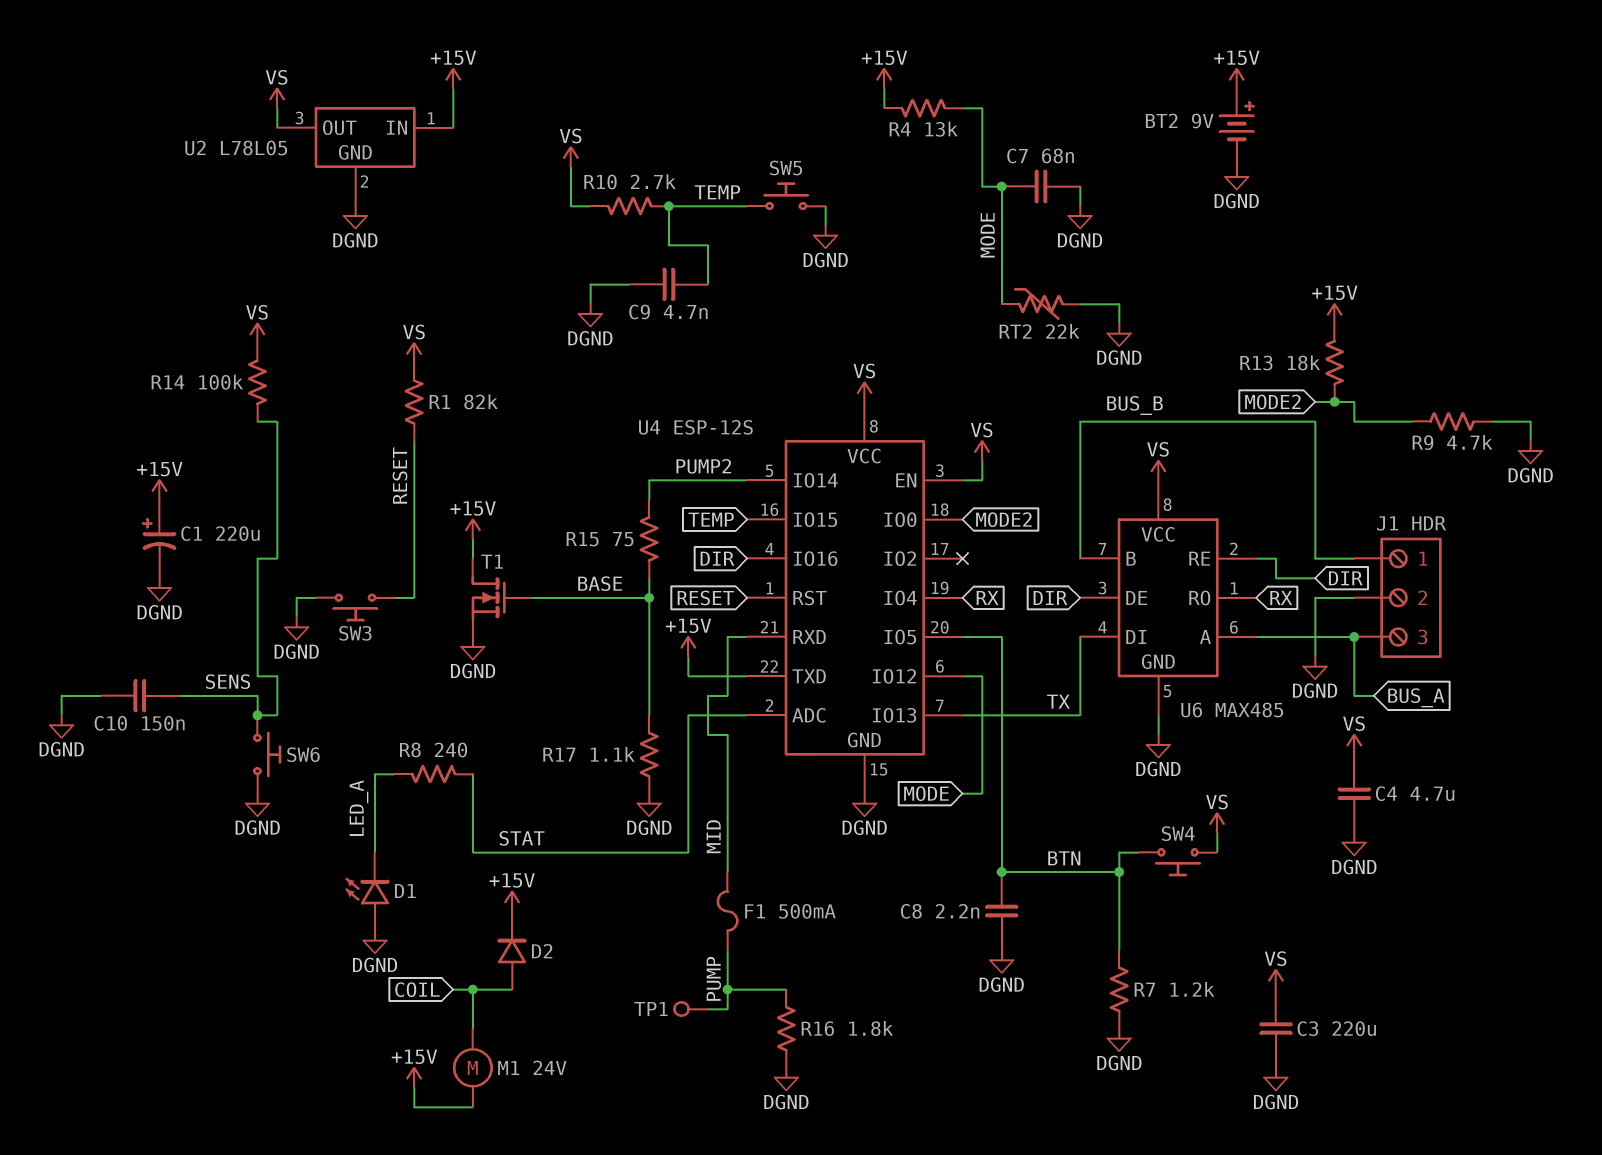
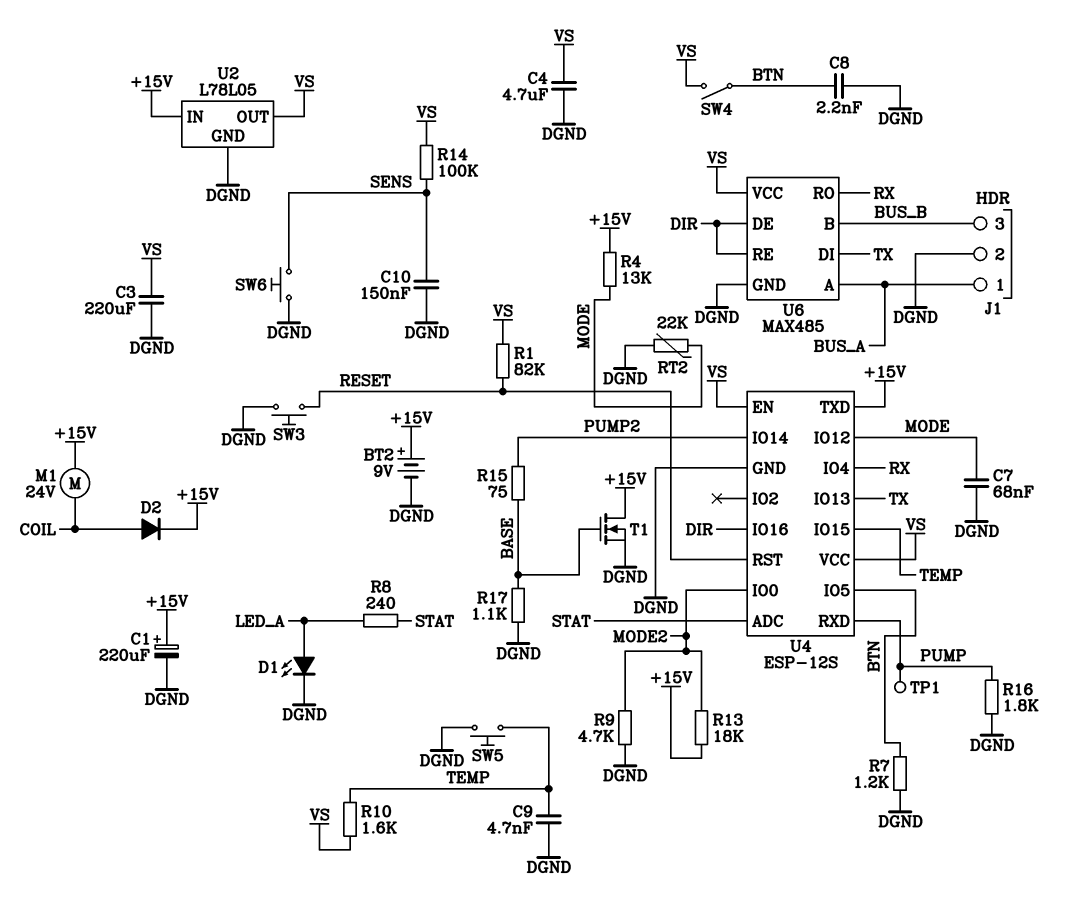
D1: LED (A DGND, K LED_A) -> LED (A LED_A, K DGND)
F1: 500mA (MID, PUMP) -> none
J1 pin 1: BUS_B -> BUS_A
J1 pin 3: BUS_A -> BUS_B
R10: 2.7k (TEMP, VS) -> 1.6k (TEMP, VS)
SW4: button (BTN, VS) -> switch (BTN, VS)
U4 pin RXD: MID -> PUMP

